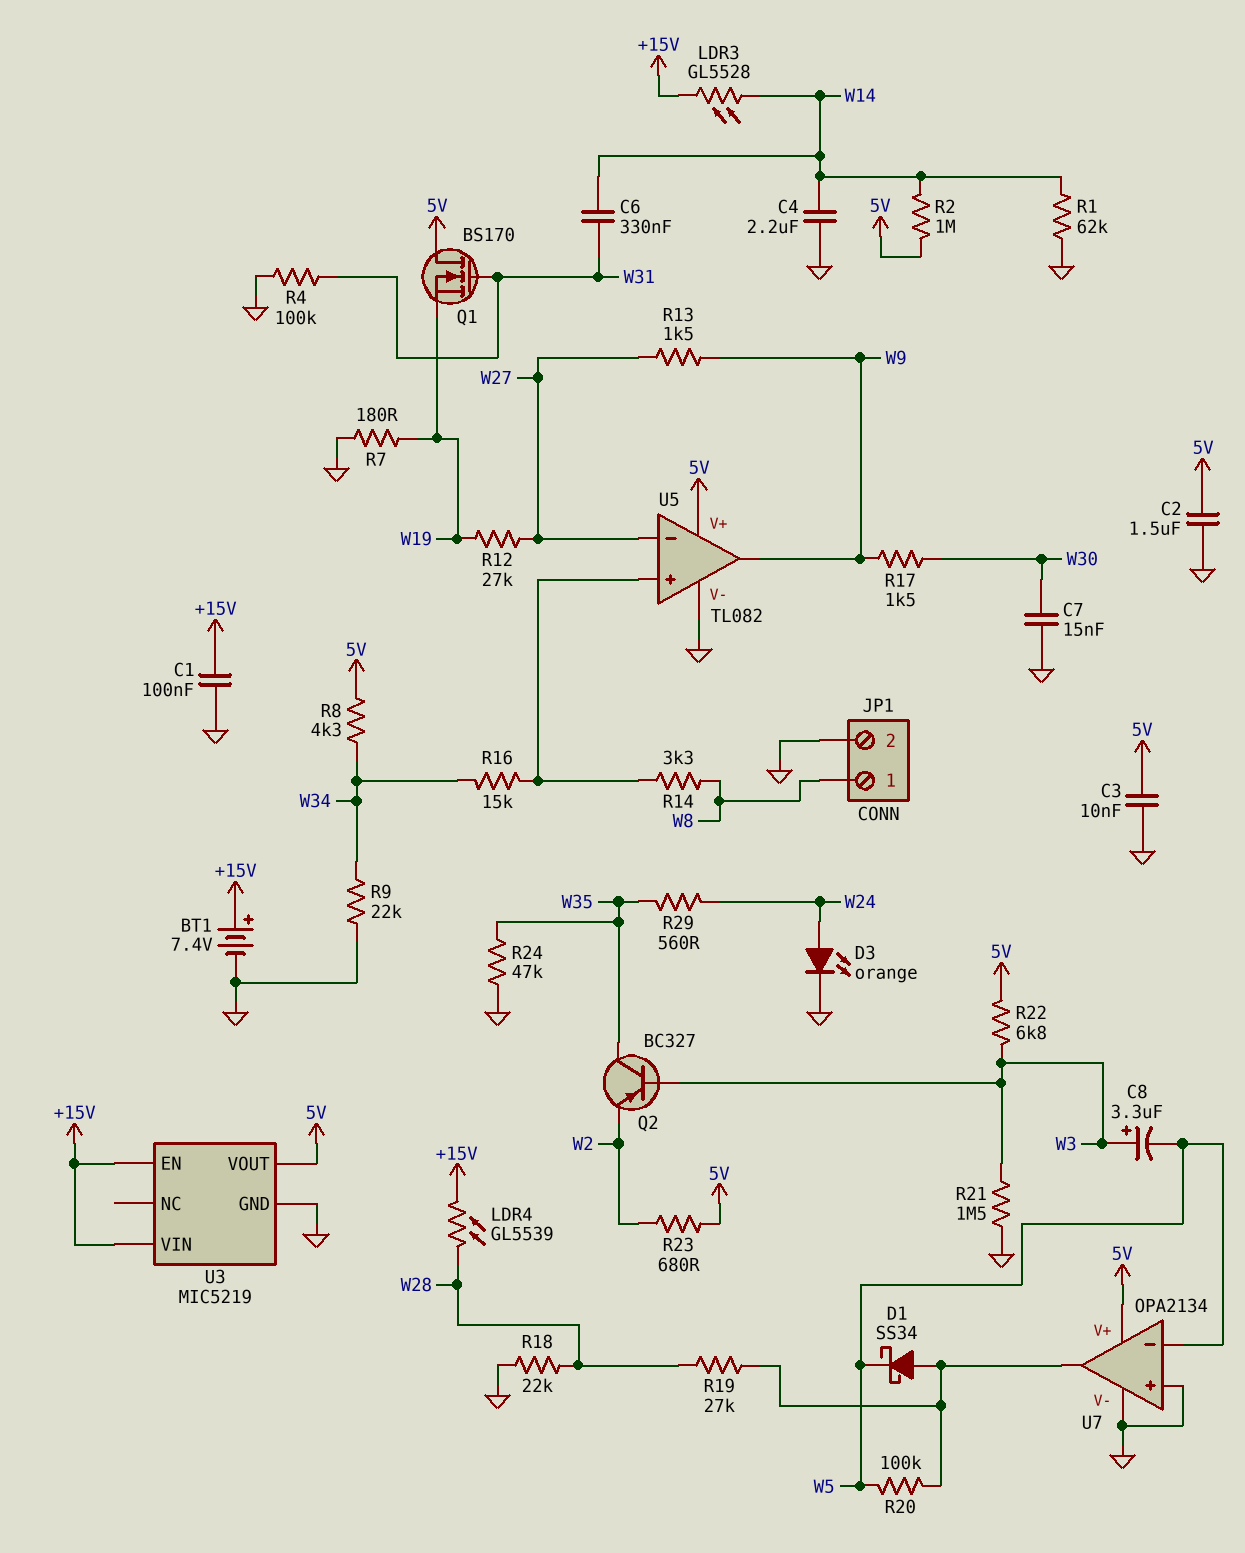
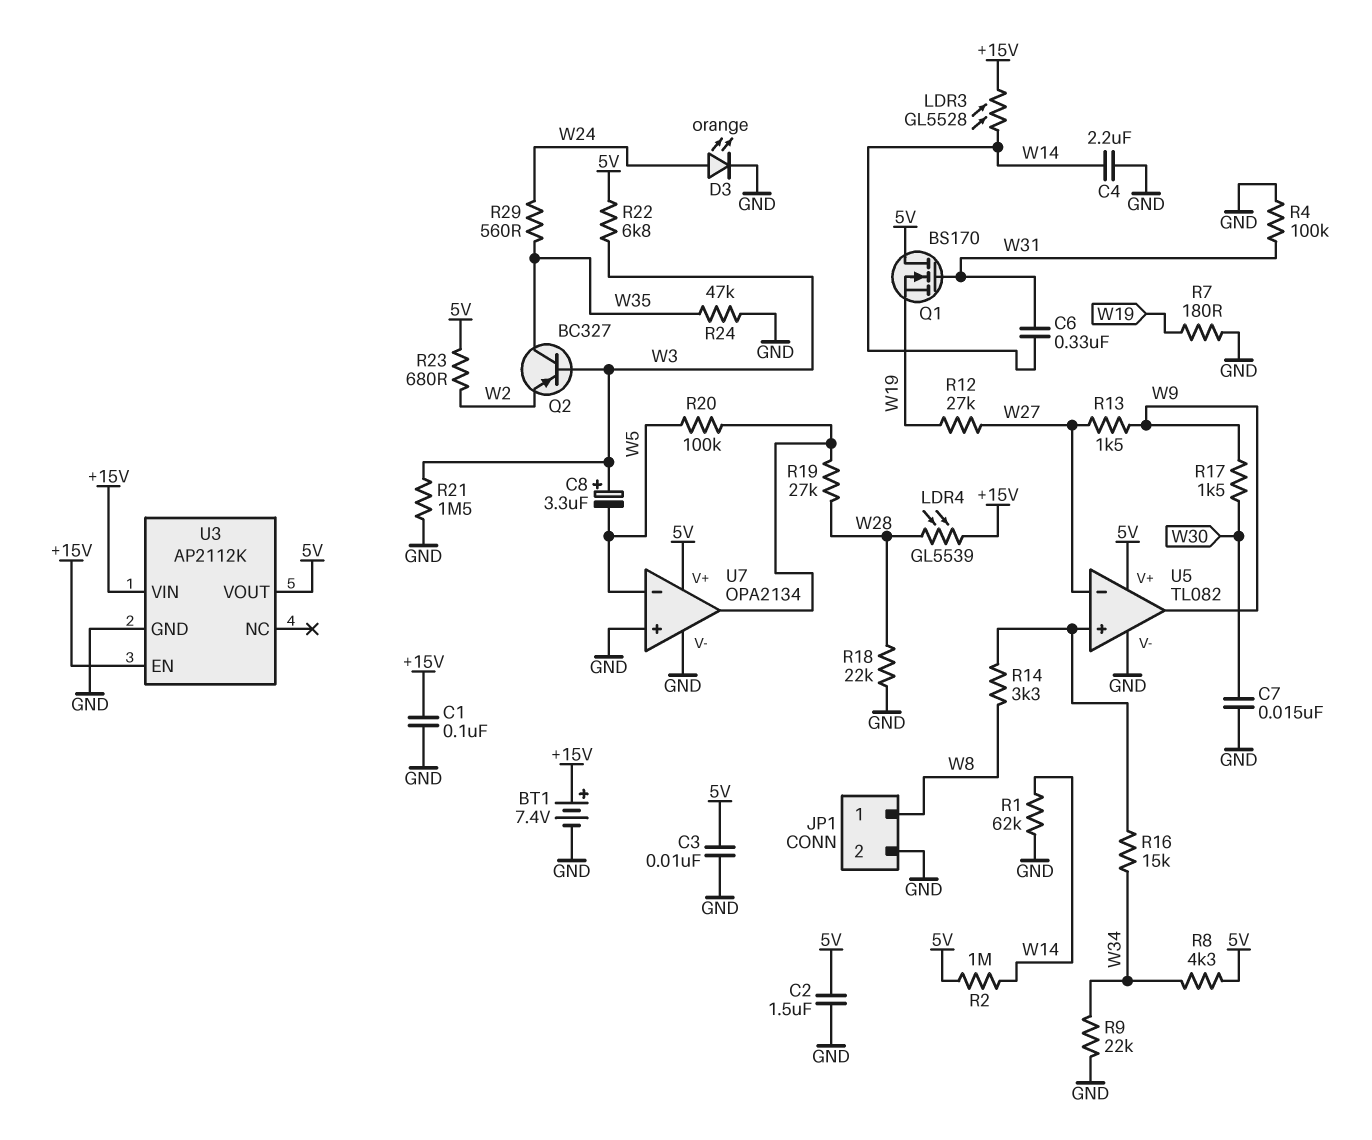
D1: schottky SS34 (A U7/out, K W5) -> none
U3: MIC5219 -> AP2112K

